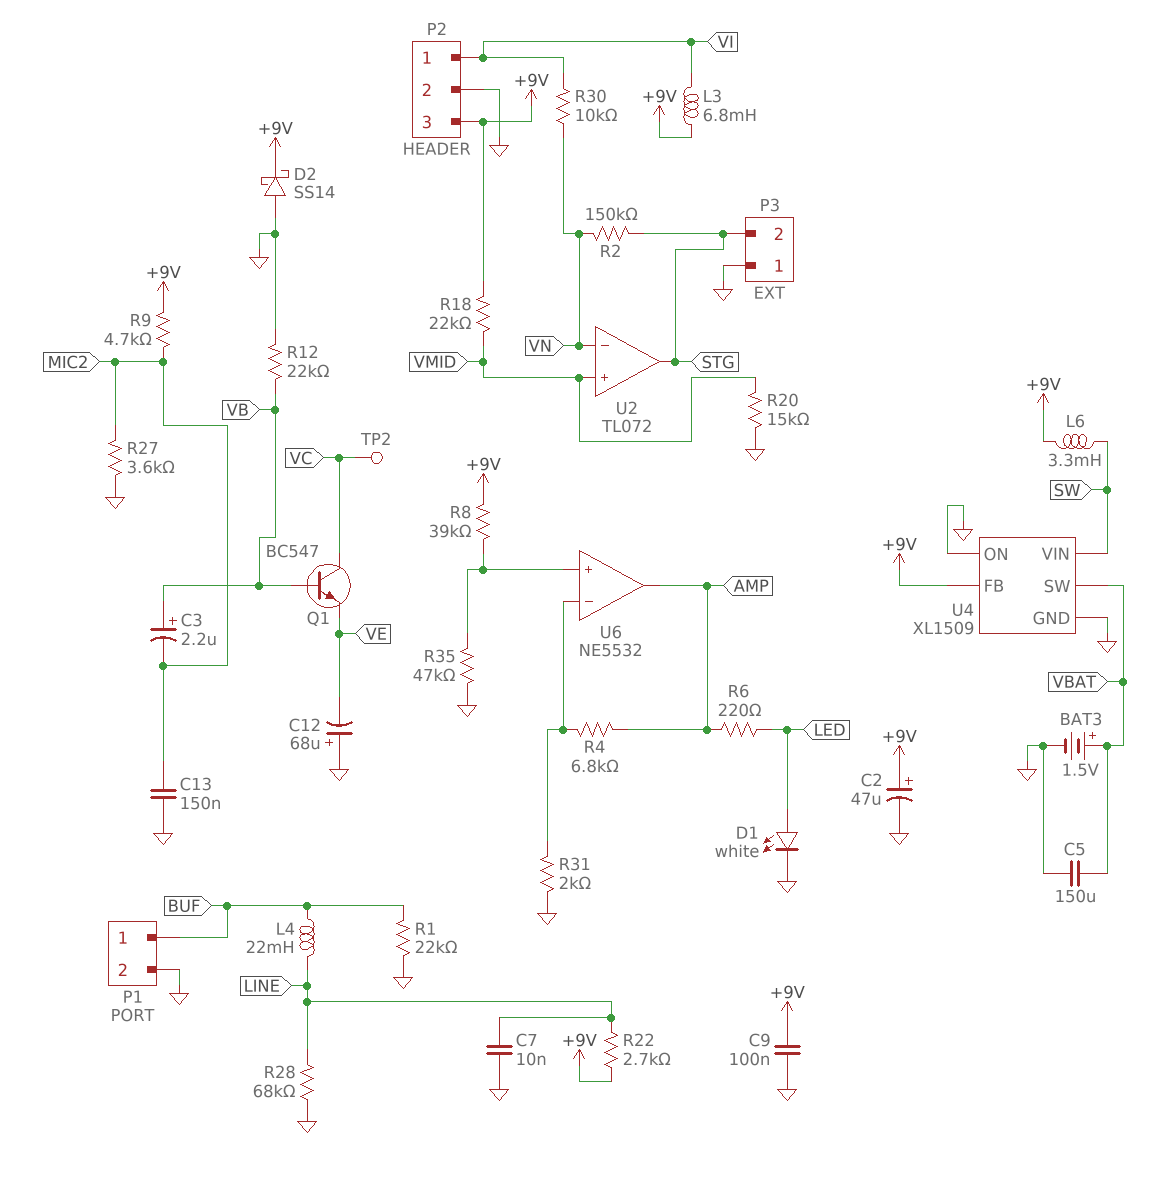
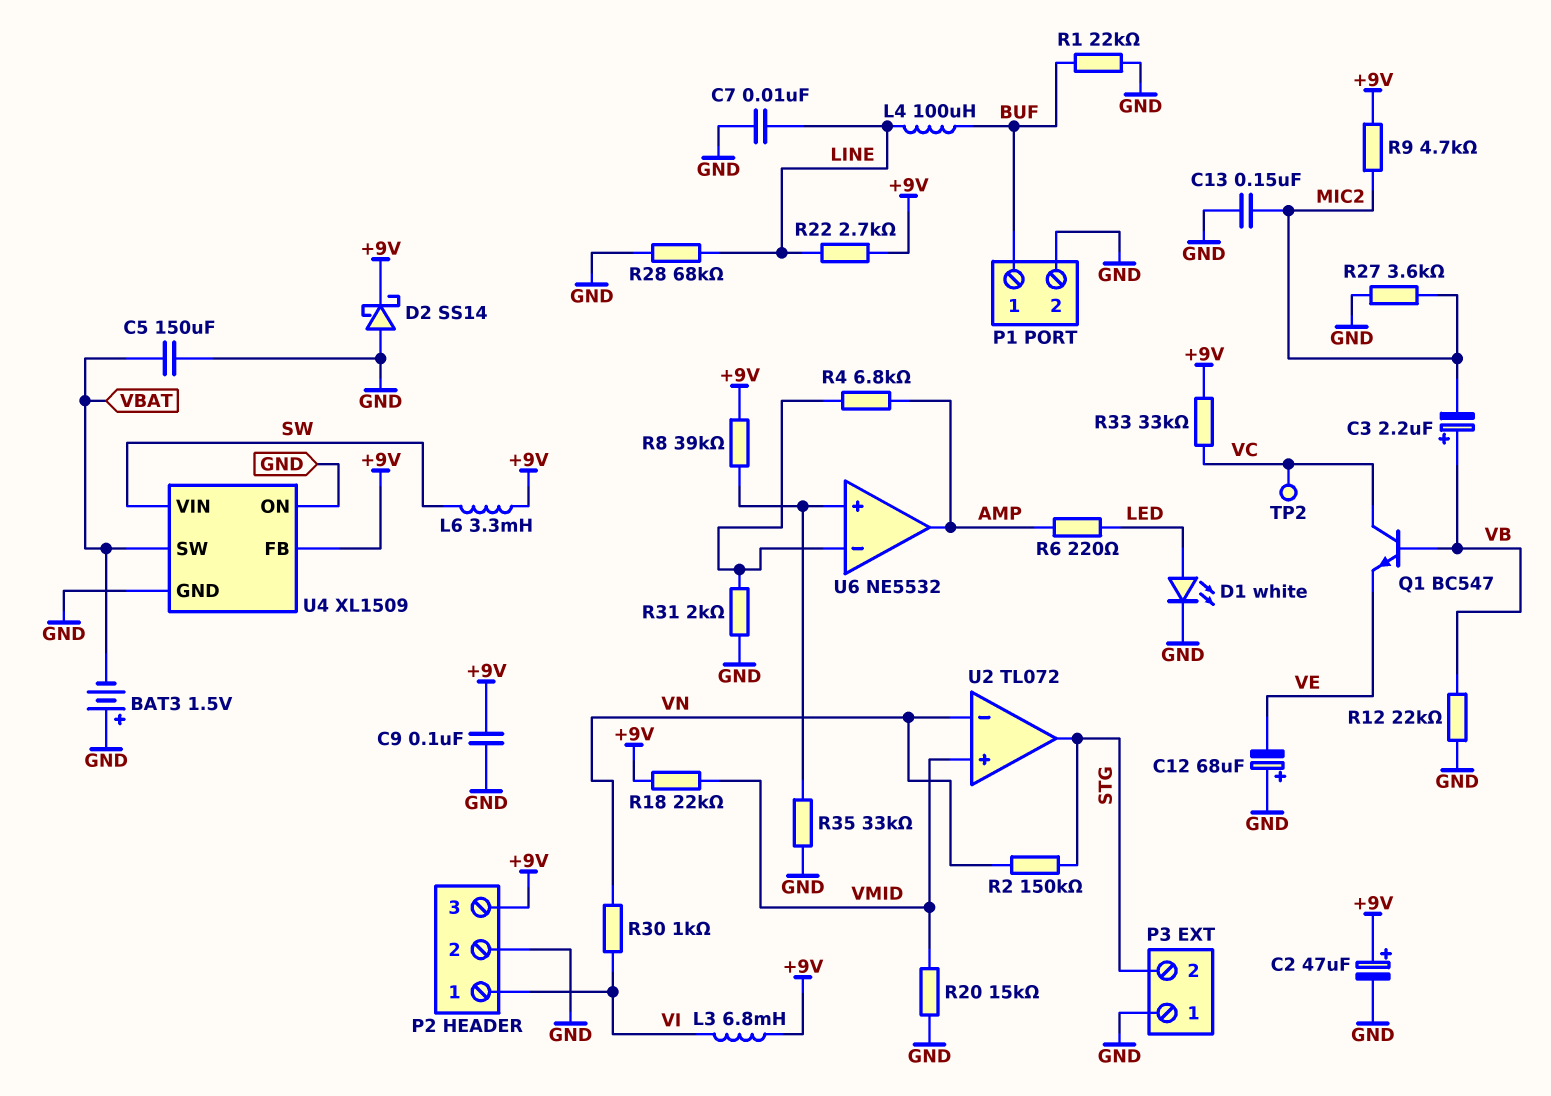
BAT3: 1.5V (plus VBAT, minus GND) -> 1.5V (plus GND, minus VBAT)
L4: 22mH (BUF, LINE) -> 100uH (BUF, LINE)
R30: 10k (VI, VN) -> 1k (VI, VN)
R33: none -> 33k (+9V, VC)
R35: 47k (GND, U6/in+) -> 33k (GND, U6/in+)

